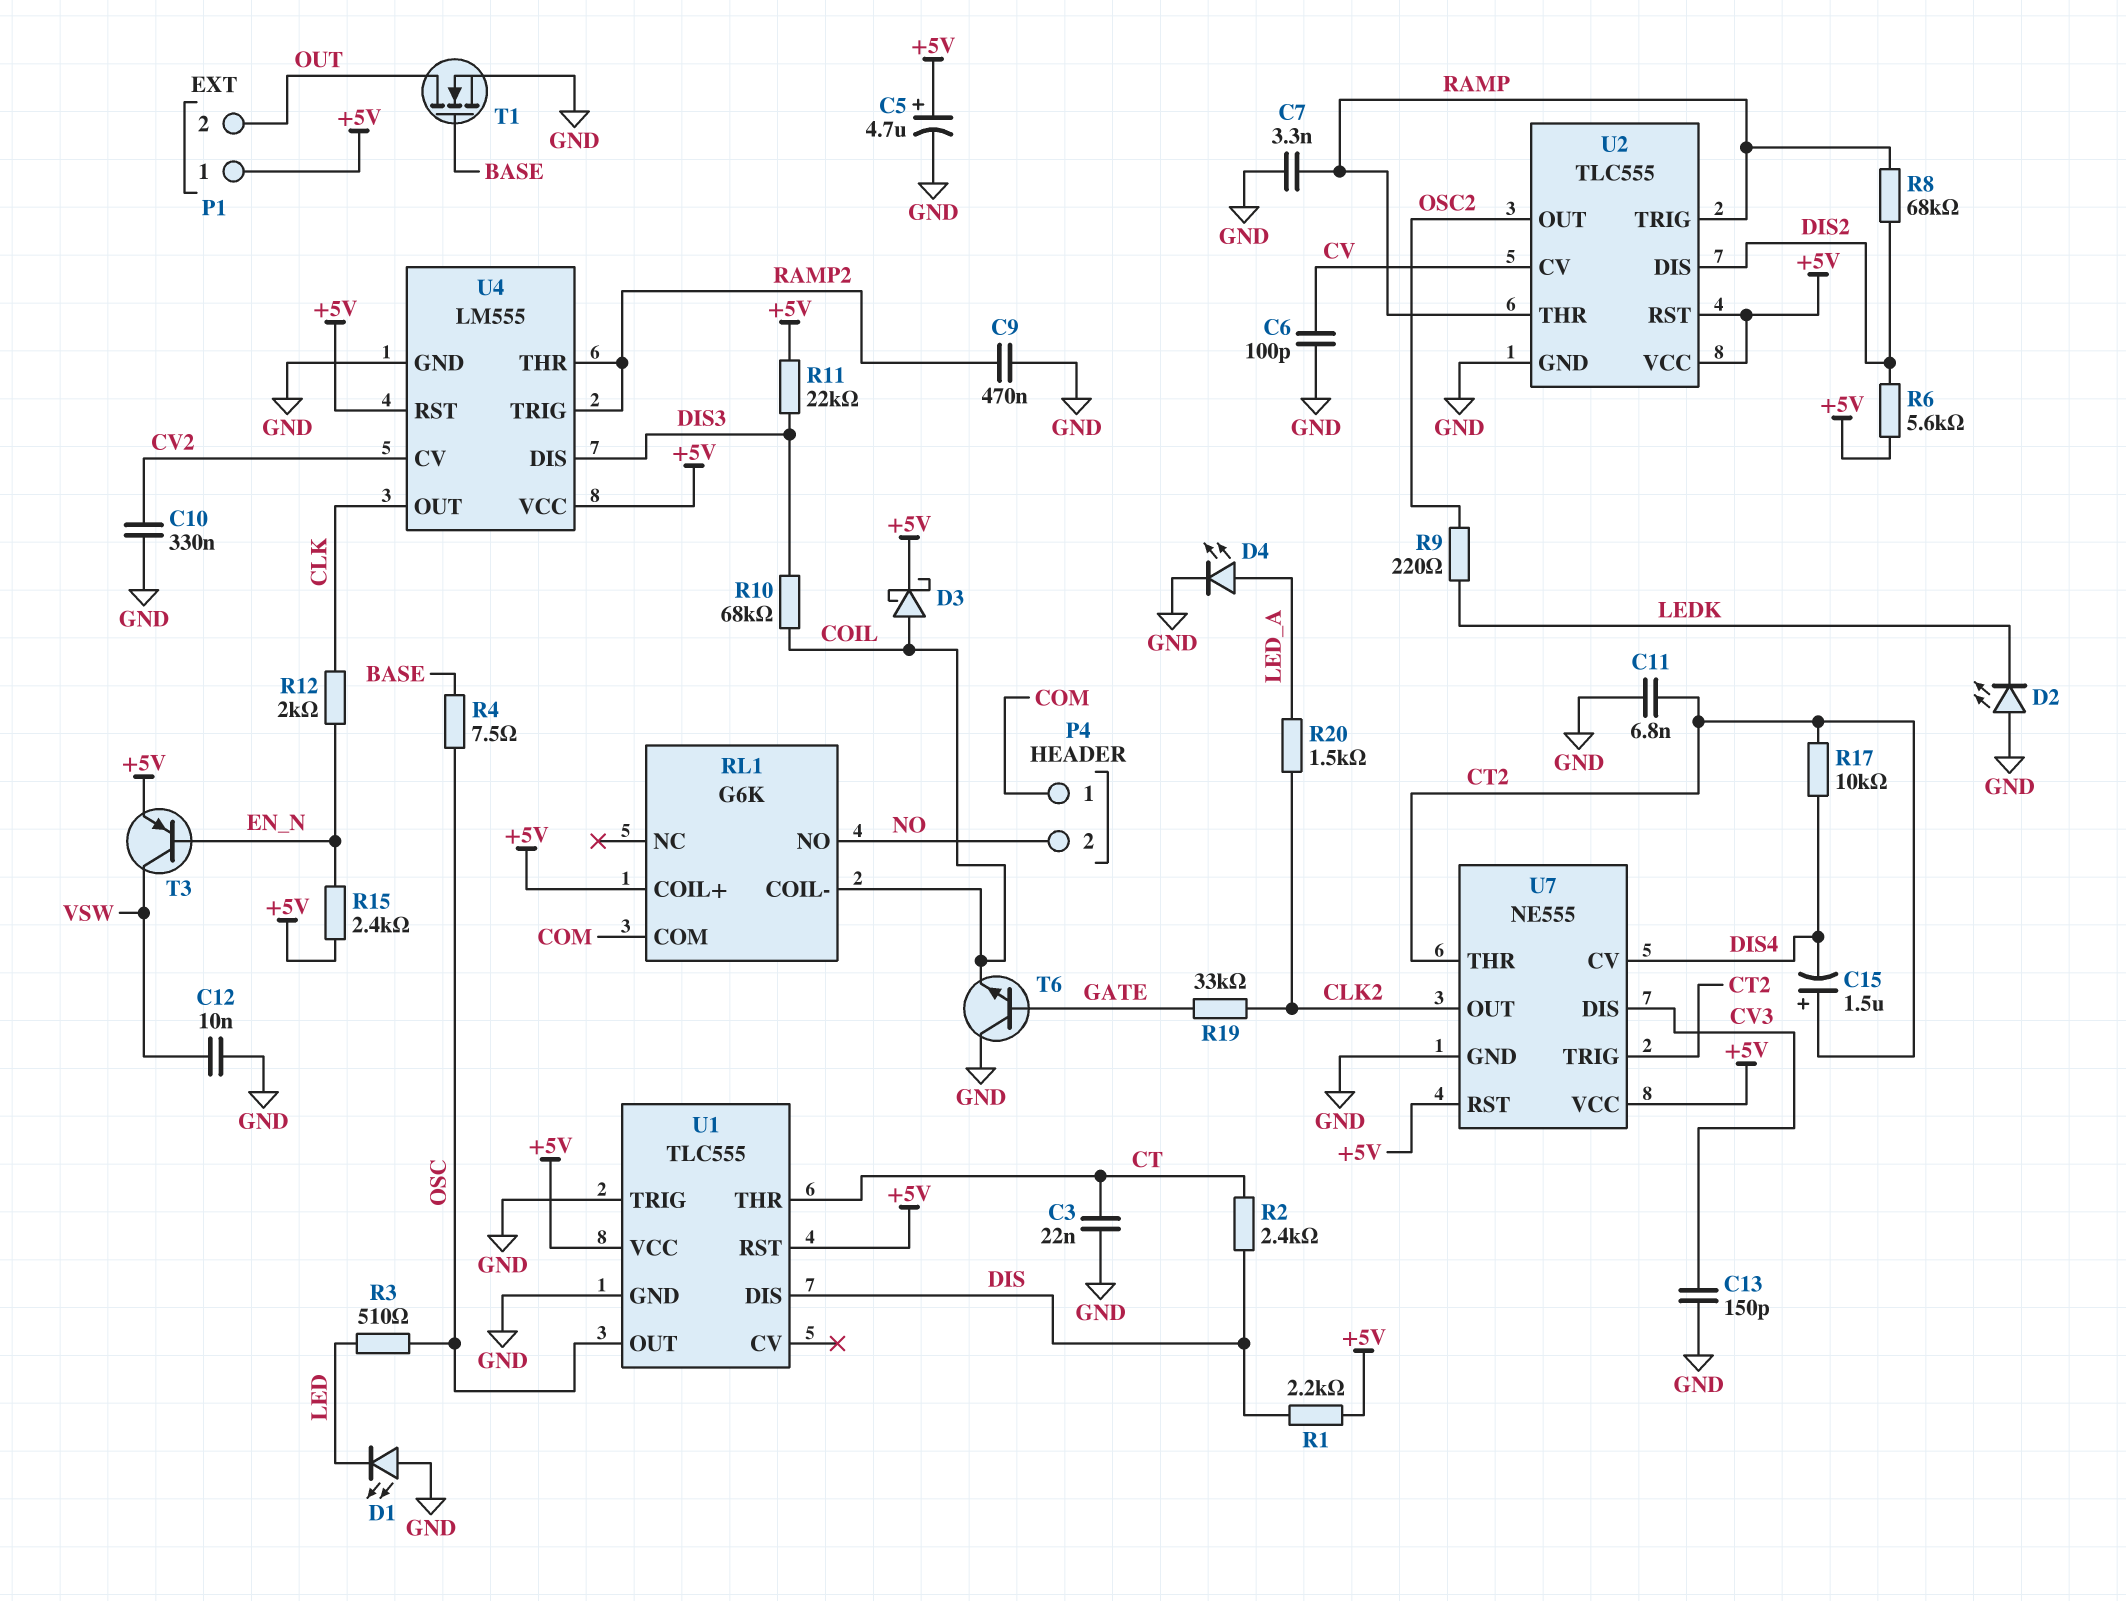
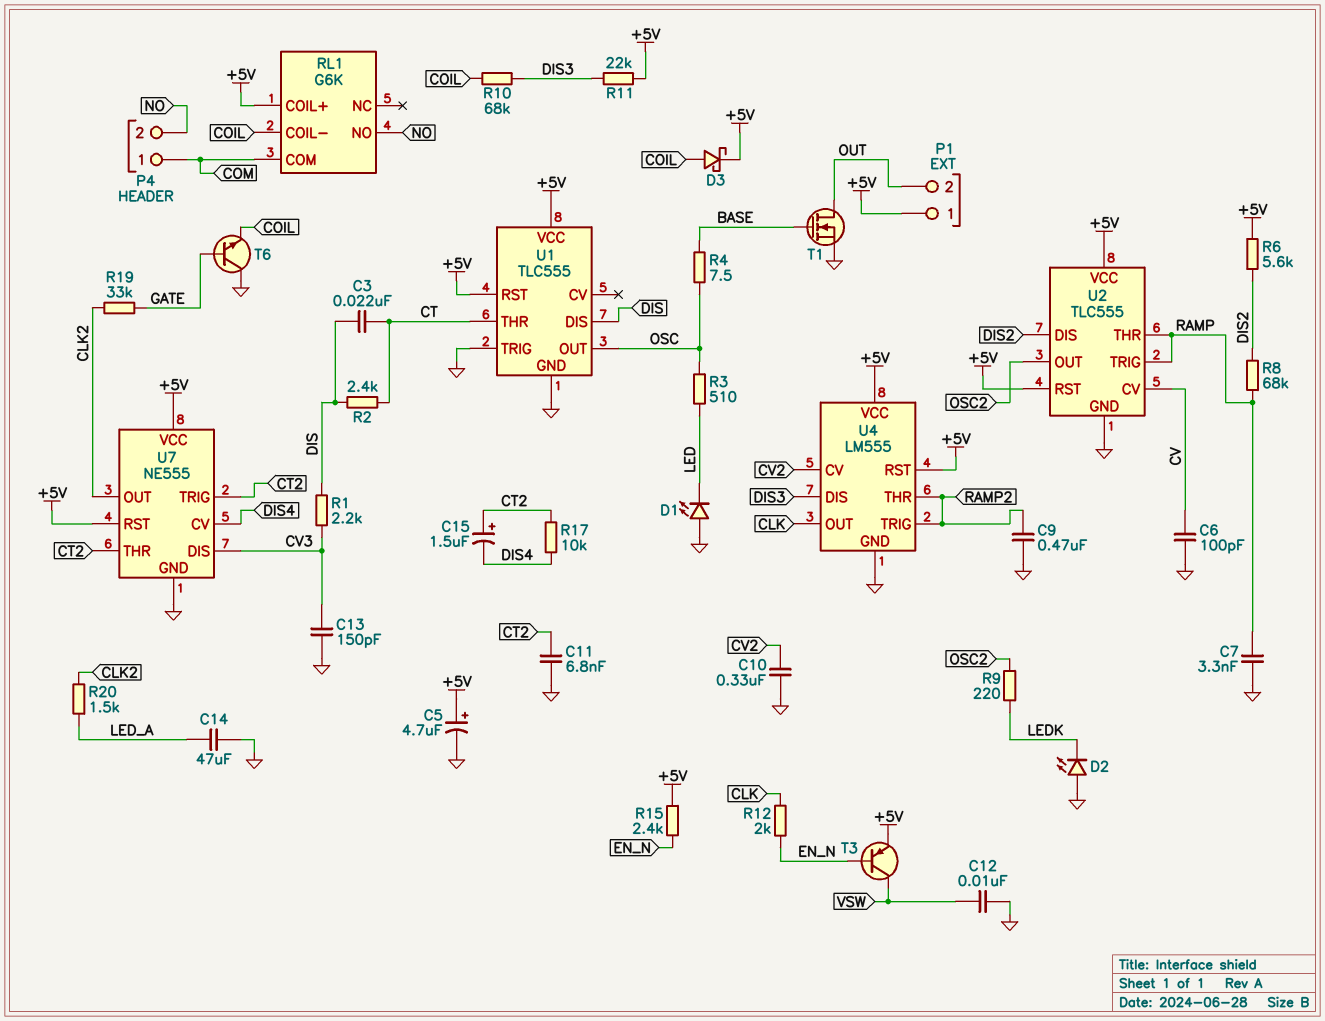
C3: 22nF (CT, GND) -> 22nF (CT, DIS)
C14: none -> 47uF (GND, LED_A)
D4: LED (A LED_A, K GND) -> none
R1: 2.2k (+5V, DIS) -> 2.2k (CV3, DIS)

